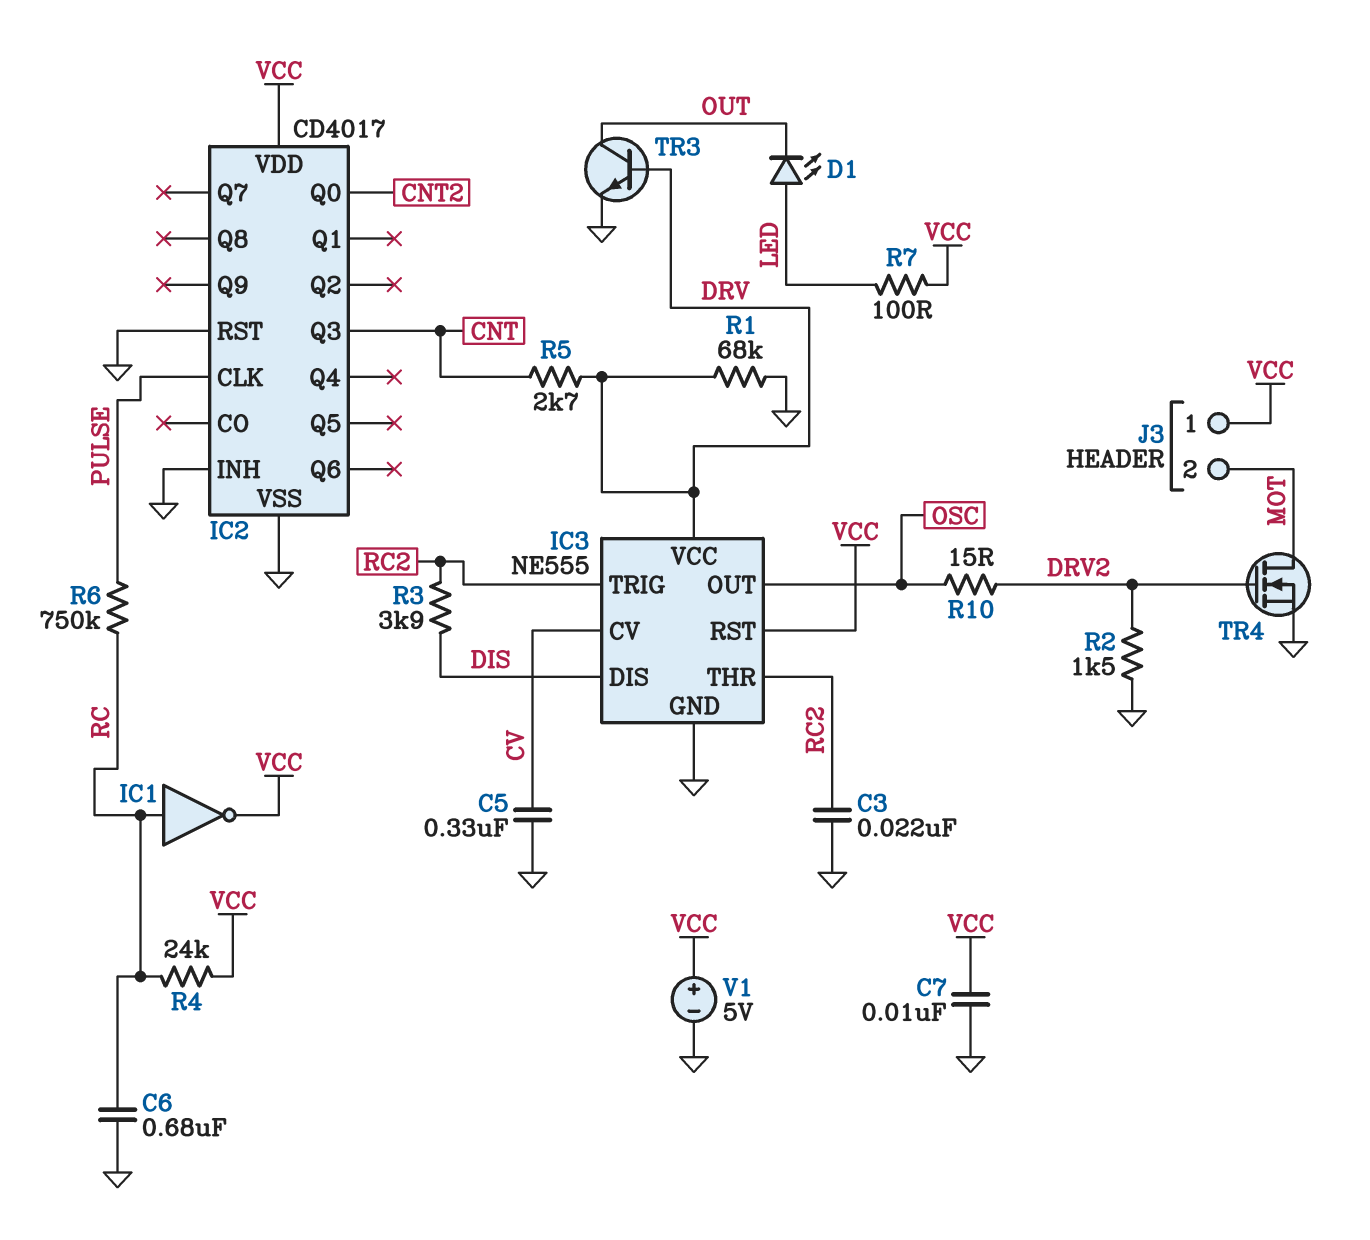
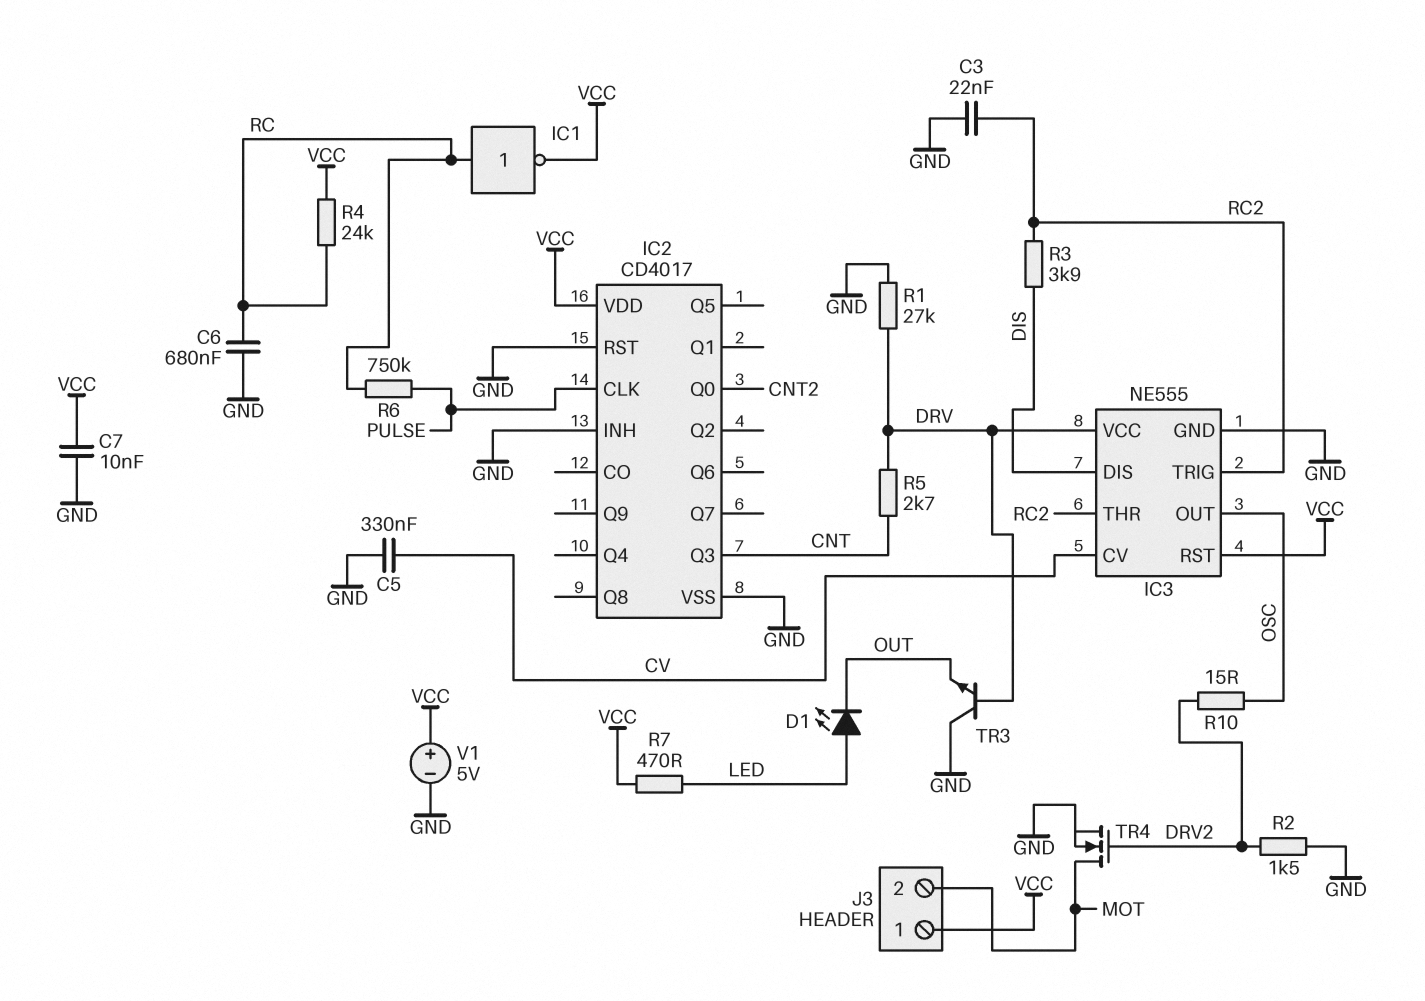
R1: 68k (DRV, GND) -> 27k (DRV, GND)
R7: 100 (LED, VCC) -> 470 (LED, VCC)
TR3: NPN (B DRV, C OUT, E GND) -> NPN (B DRV, C GND, E OUT)

